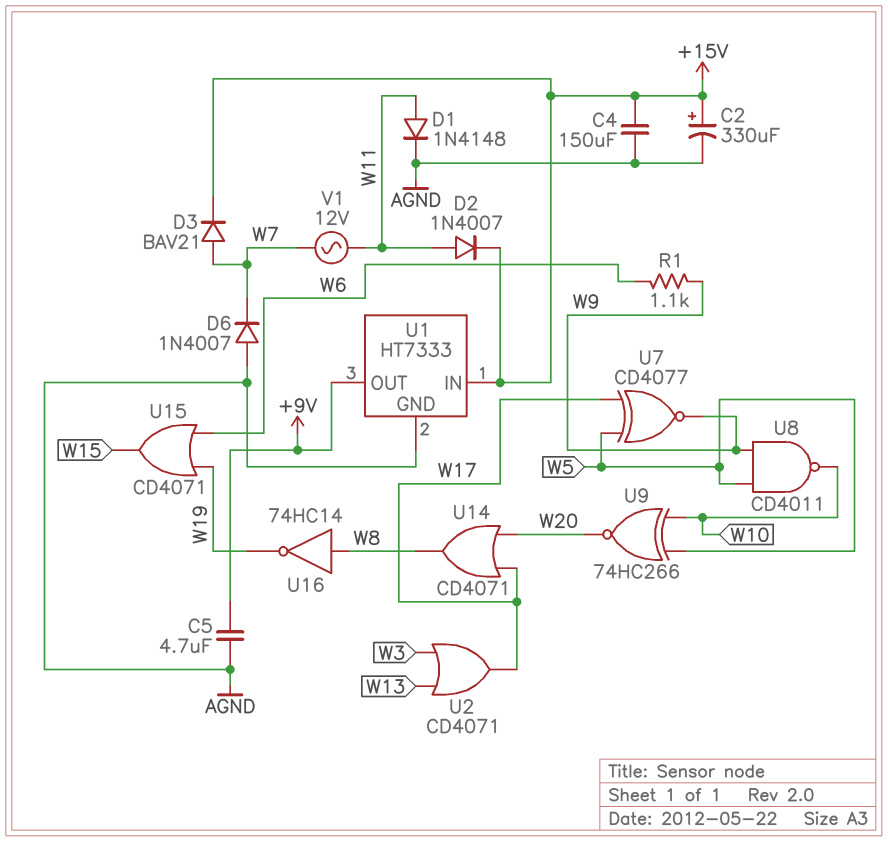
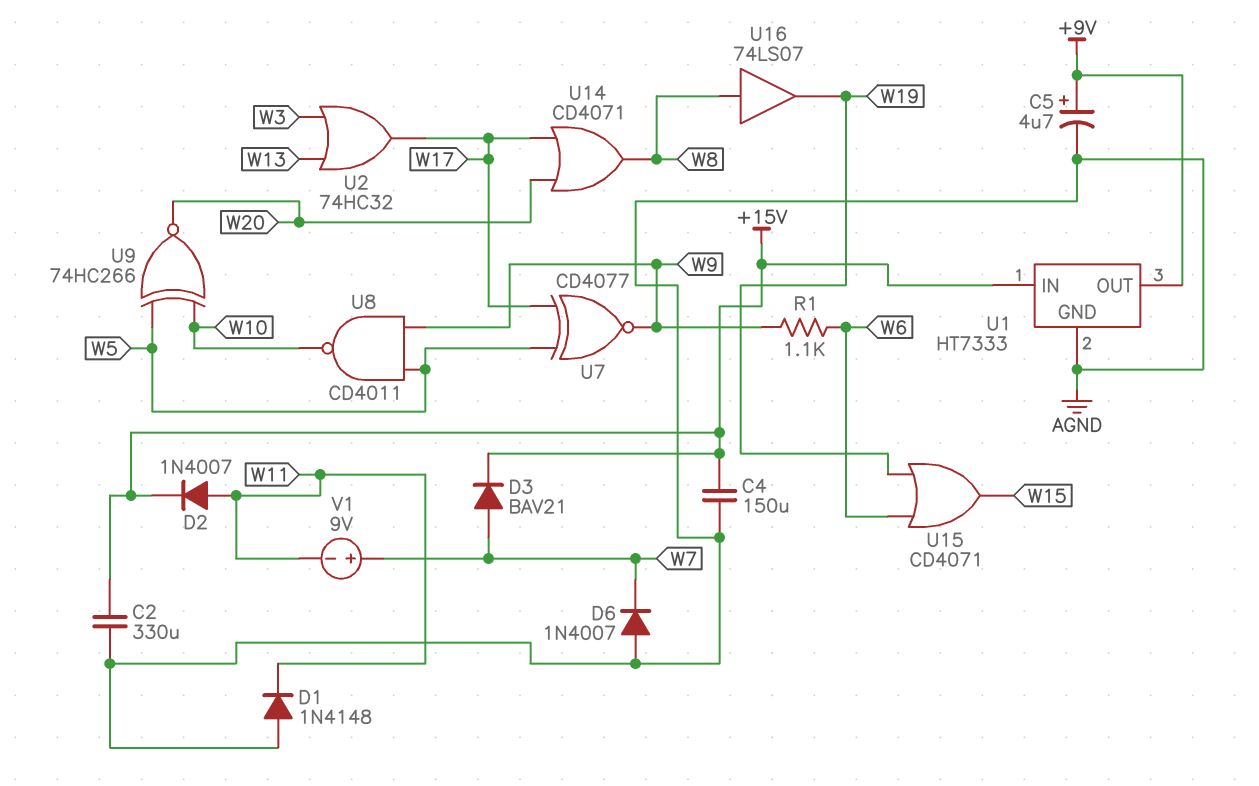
C2: 330uF (plus +15V, minus AGND) -> 330uF (+15V, AGND)
C5: 4.7uF (+9V, AGND) -> 4.7uF (plus +9V, minus AGND)
D1: diode 1N4148 (A W11, K AGND) -> diode 1N4148 (A AGND, K W11)
U2: OR CD4071 (in W3, in W13, out W17) -> OR 74HC32 (in W3, in W13, out W17)
U16: NOT 74HC14 (in W8, out W19) -> buffer 74LS07 (in W8, out W19)
V1: AC 12V (W7, W11) -> 9V (plus W7, minus W11)

